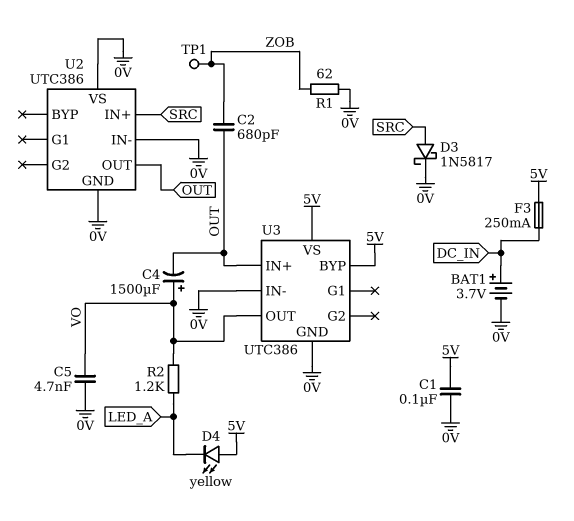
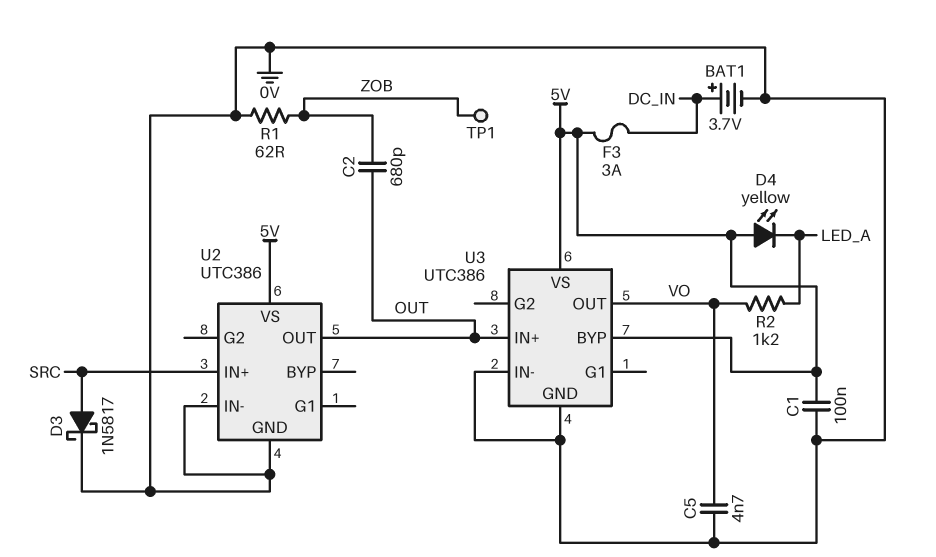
C4: 1500uF (plus VO, minus OUT) -> none
F3: 250mA (5V, DC_IN) -> 3A (5V, DC_IN)
U2 pin VS: 0V -> 5V

